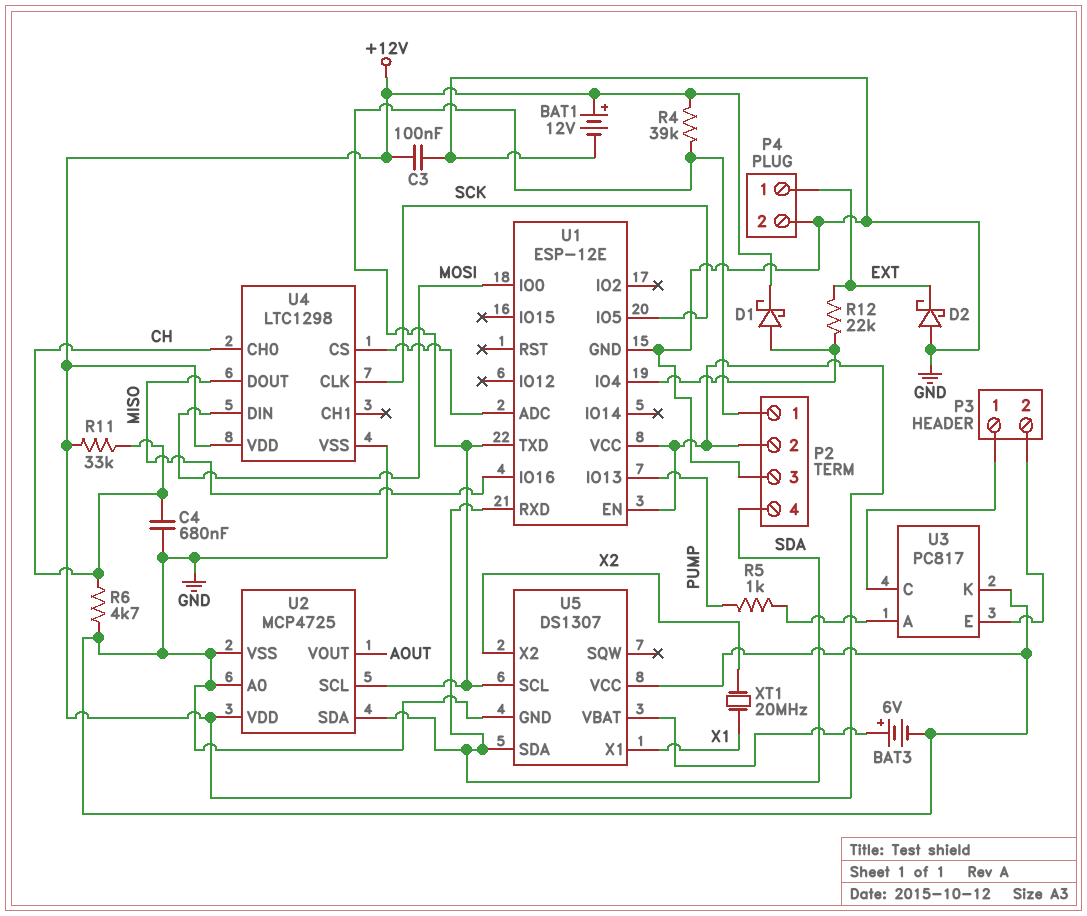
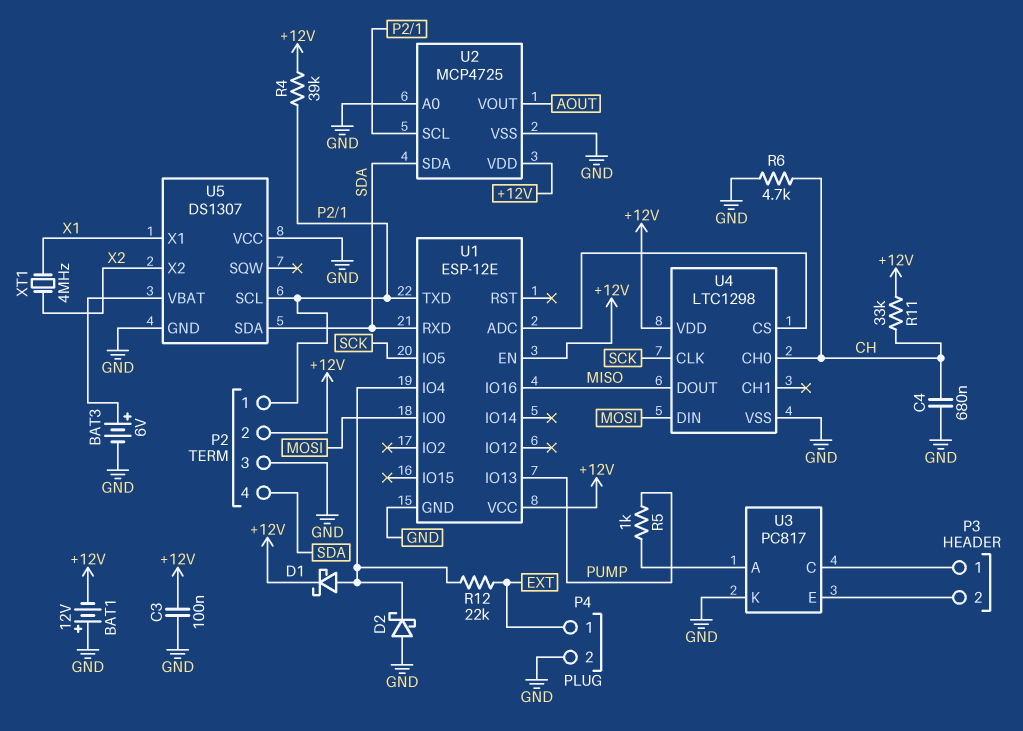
BAT1: 12V (plus +12V, minus GND) -> 12V (plus GND, minus +12V)
D2: schottky (A GND, K EXT) -> schottky (A GND, K U1/IO4)
XT1: 20MHz (X1, X2) -> 4MHz (X1, X2)

